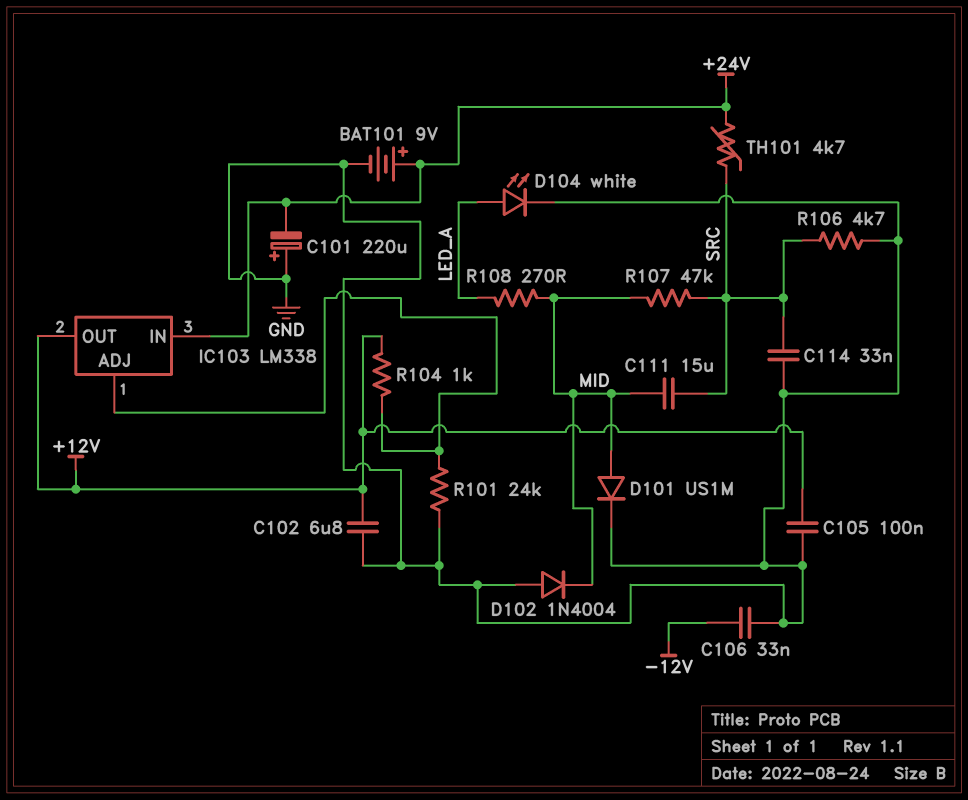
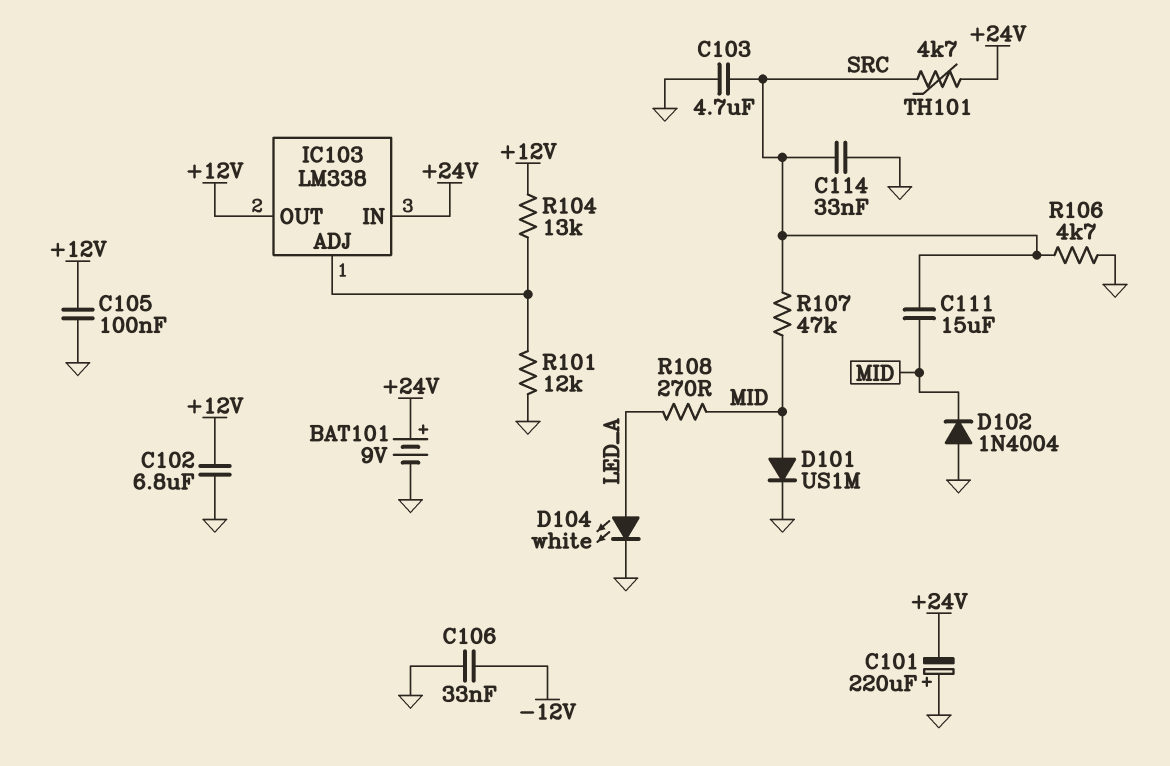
C103: none -> 4.7uF (GND, SRC)
R101: 24k (GND, IC103/ADJ) -> 12k (GND, IC103/ADJ)
R104: 1k (+12V, IC103/ADJ) -> 13k (+12V, IC103/ADJ)

